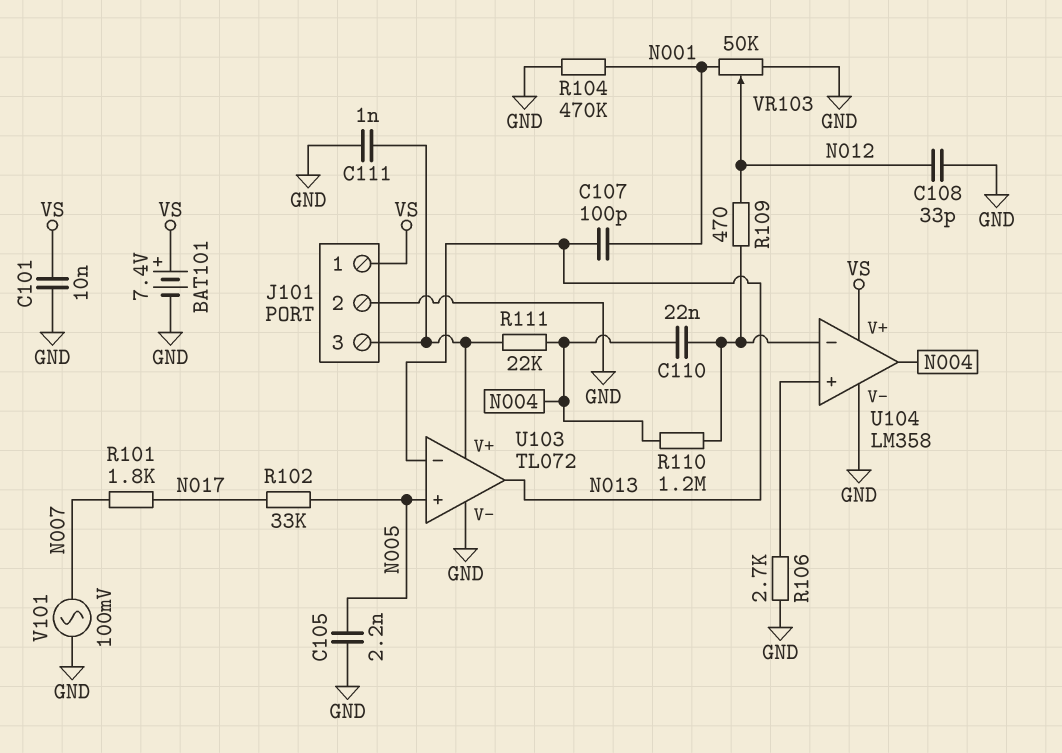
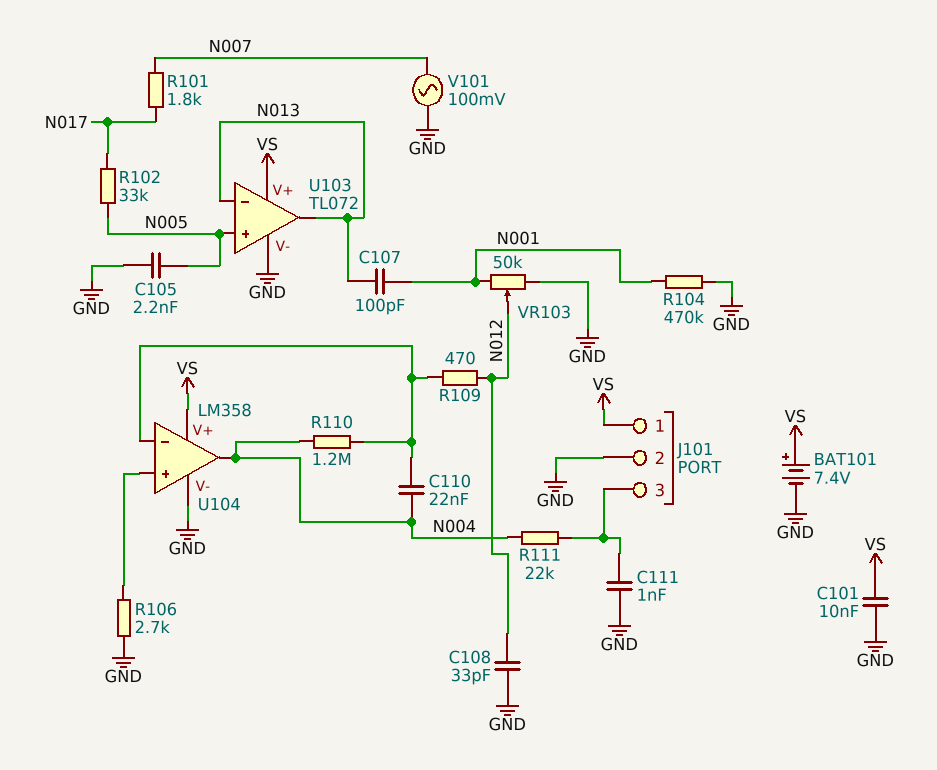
U103 pin V+: J101/3 -> VS

